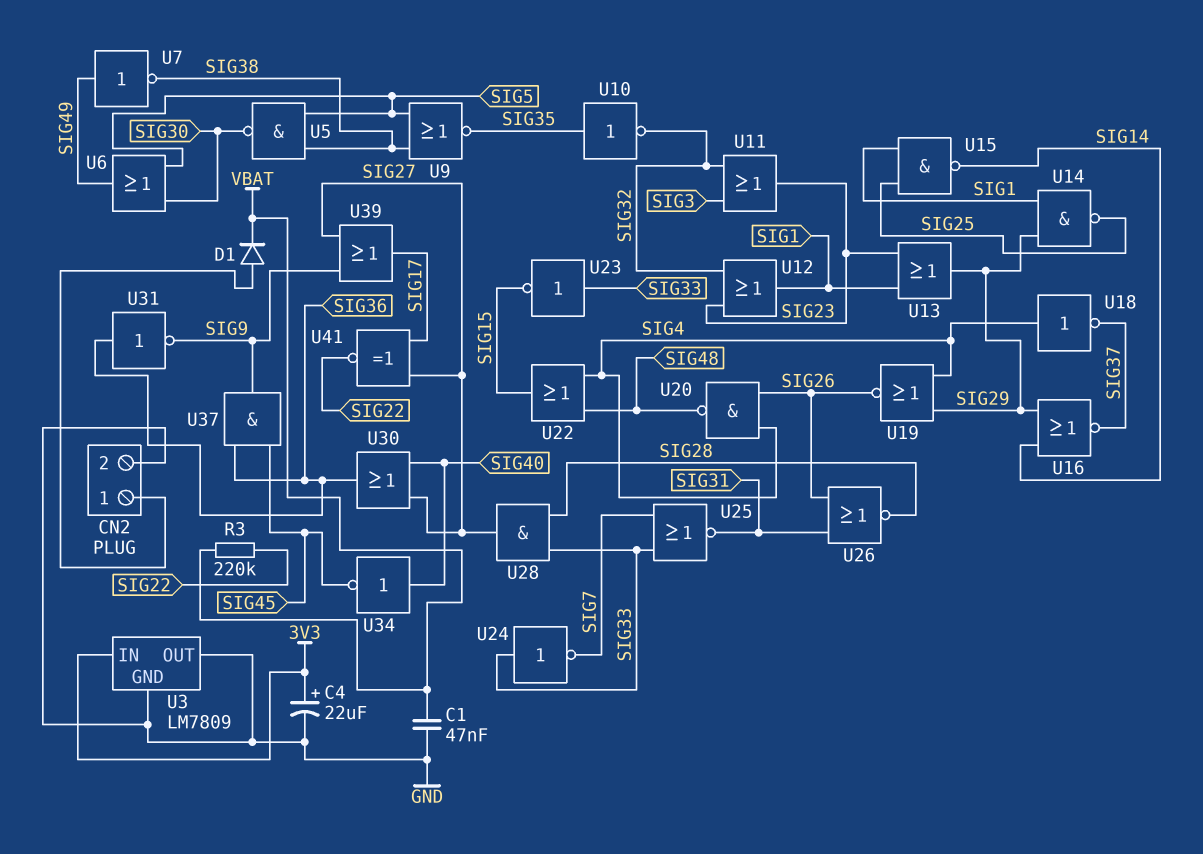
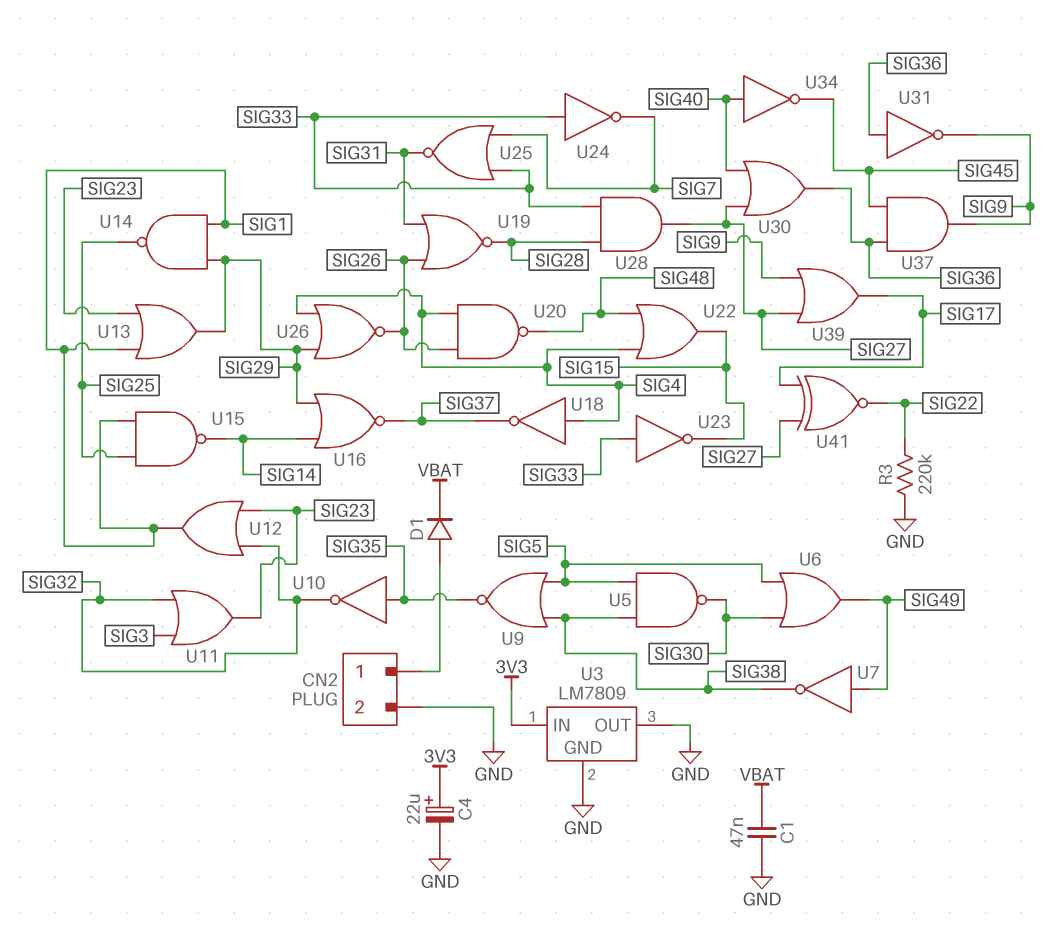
R3: 220k (SIG22, VBAT) -> 220k (GND, SIG22)
U19: NOR (in SIG4, in SIG29, out SIG26) -> NOR (in SIG26, in SIG31, out SIG28)
U26: NOR (in SIG26, in SIG31, out SIG28) -> NOR (in SIG4, in SIG29, out SIG26)

